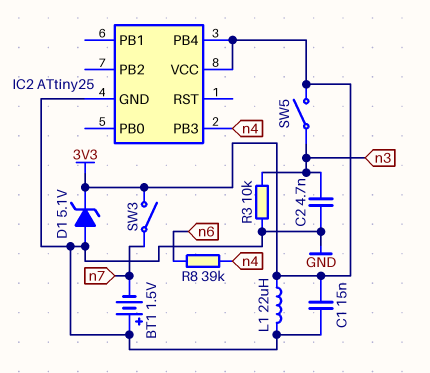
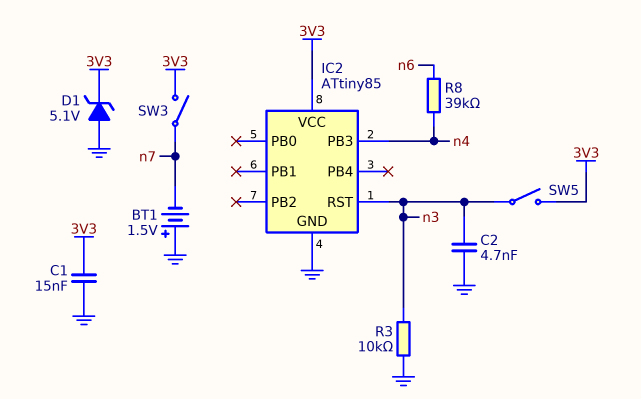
IC2: ATtiny25 -> ATtiny85
IC2 pin PB4: 3V3 -> none
IC2 pin RST: none -> n3
L1: 22uH (3V3, GND) -> none

